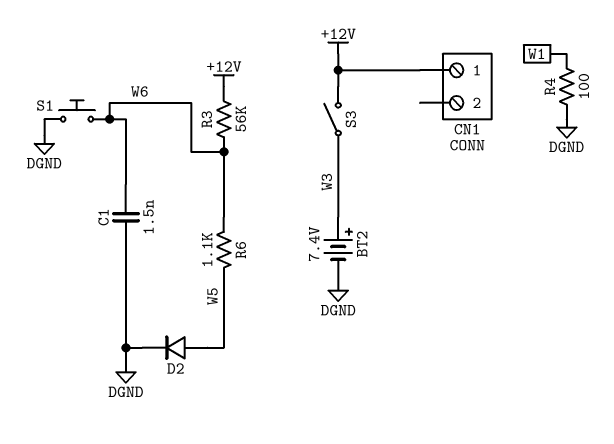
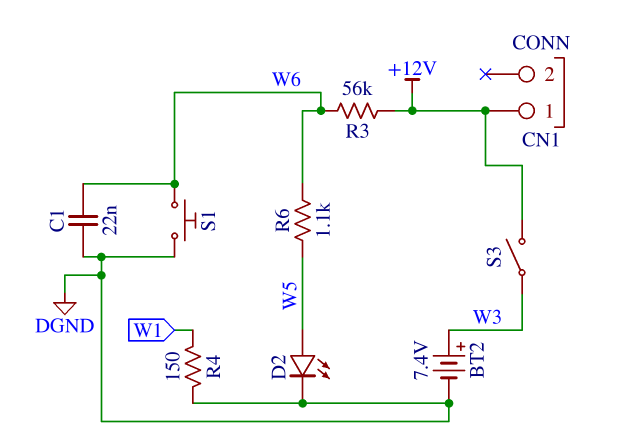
C1: 1.5nF (DGND, W6) -> 22nF (DGND, W6)
D2: diode (A W5, K DGND) -> LED (A W5, K DGND)
R4: 100 (DGND, W1) -> 150 (DGND, W1)

